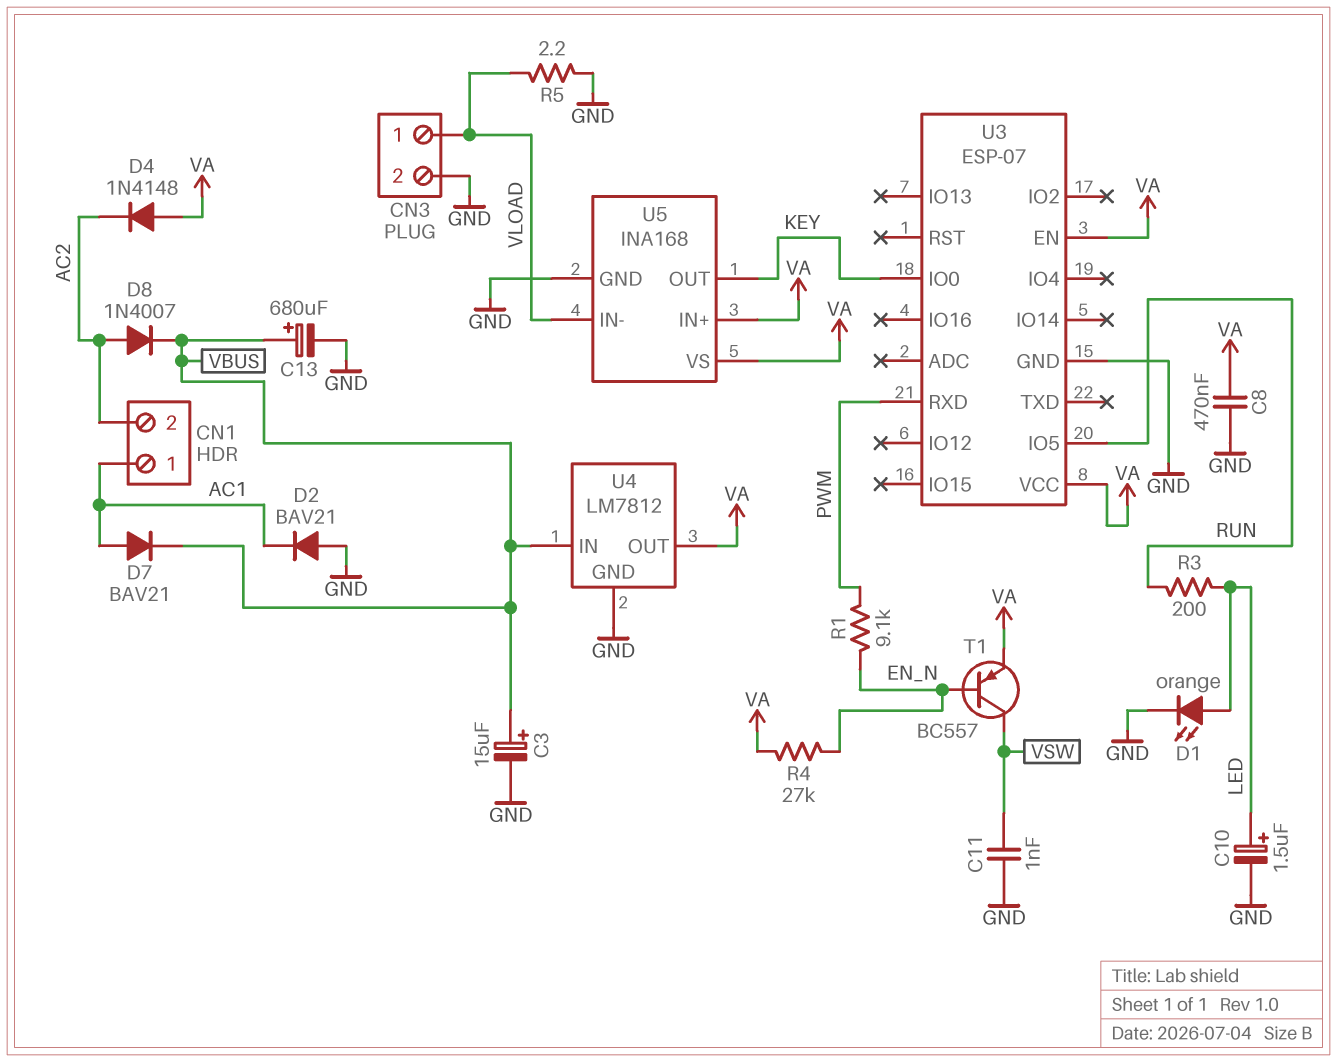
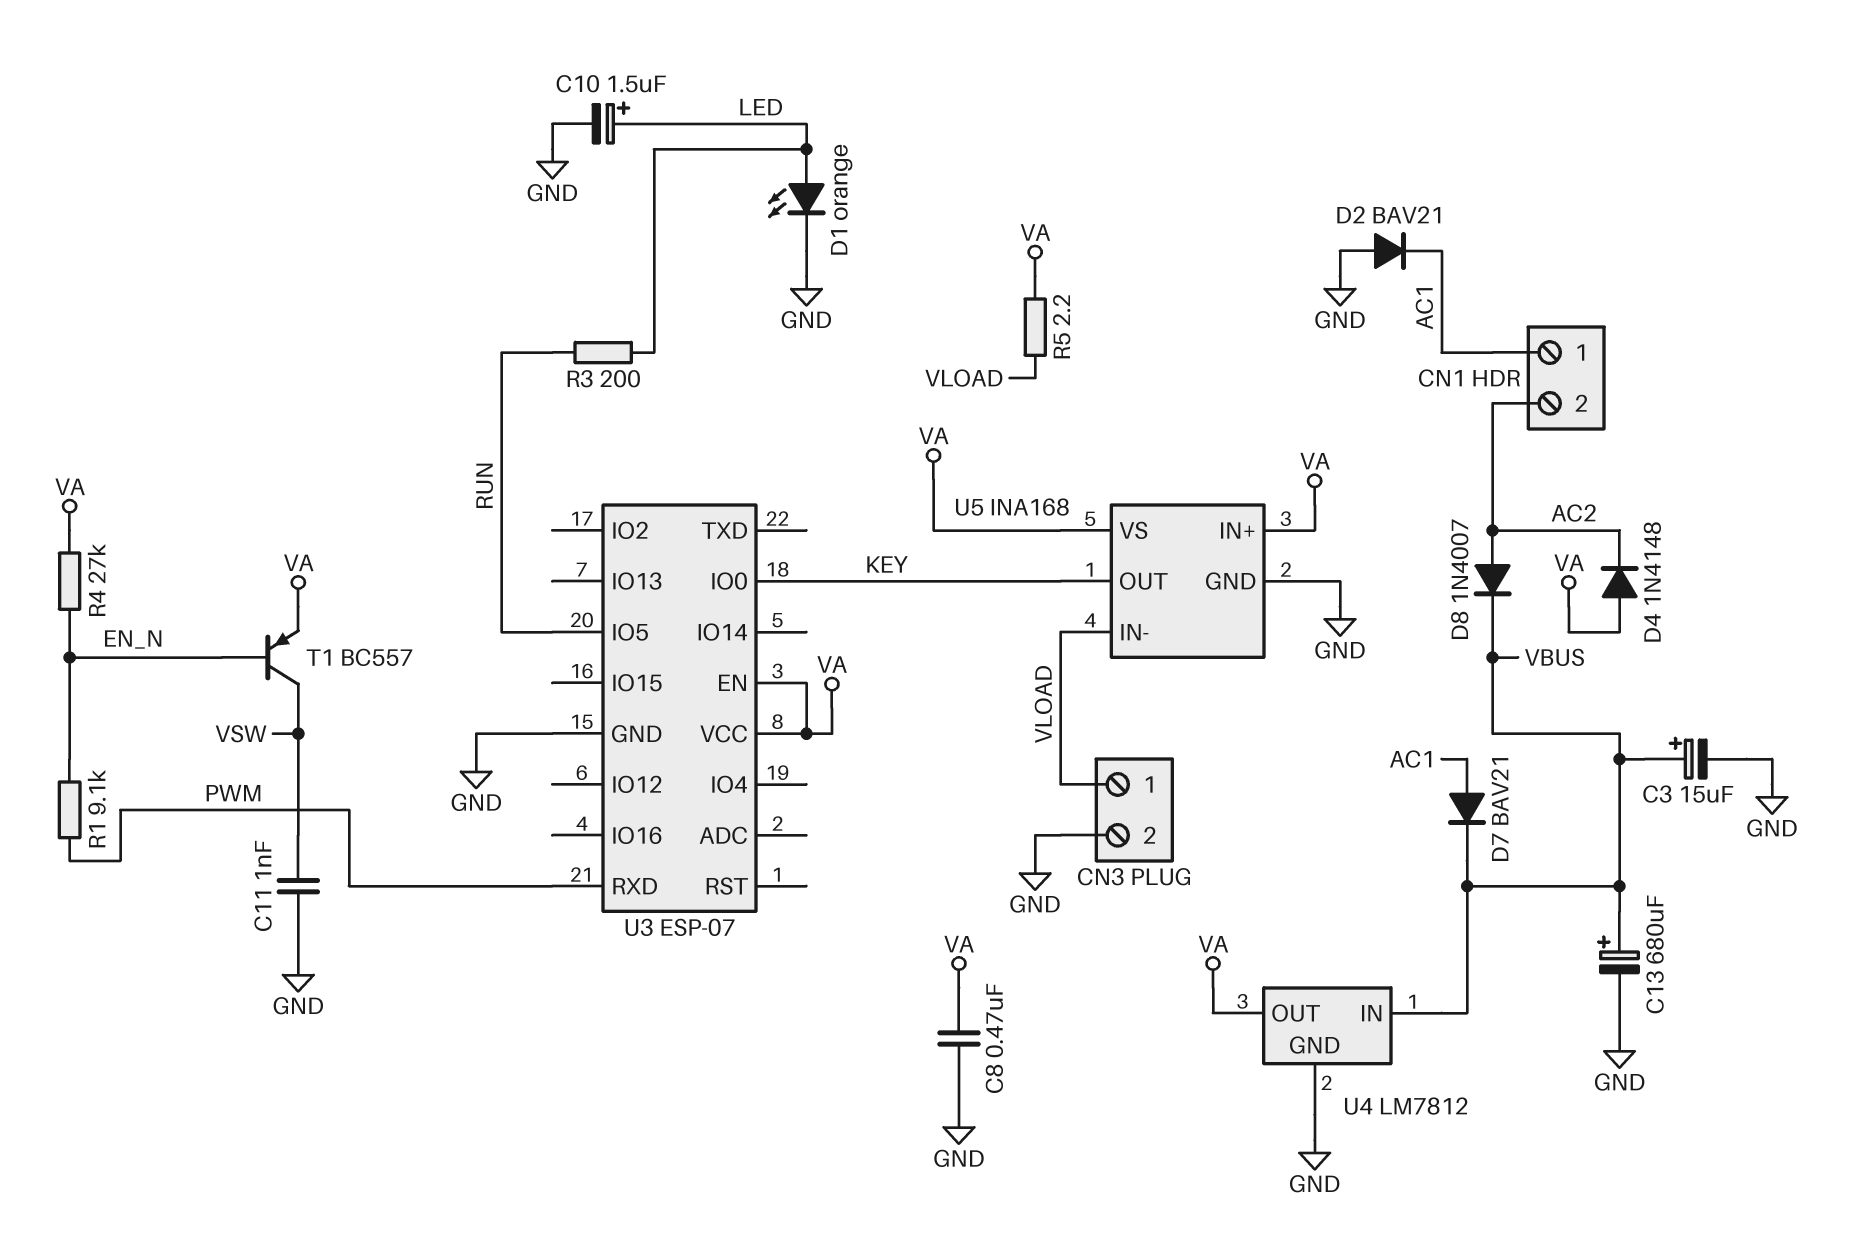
R5: 2.2 (GND, VLOAD) -> 2.2 (VA, VLOAD)

